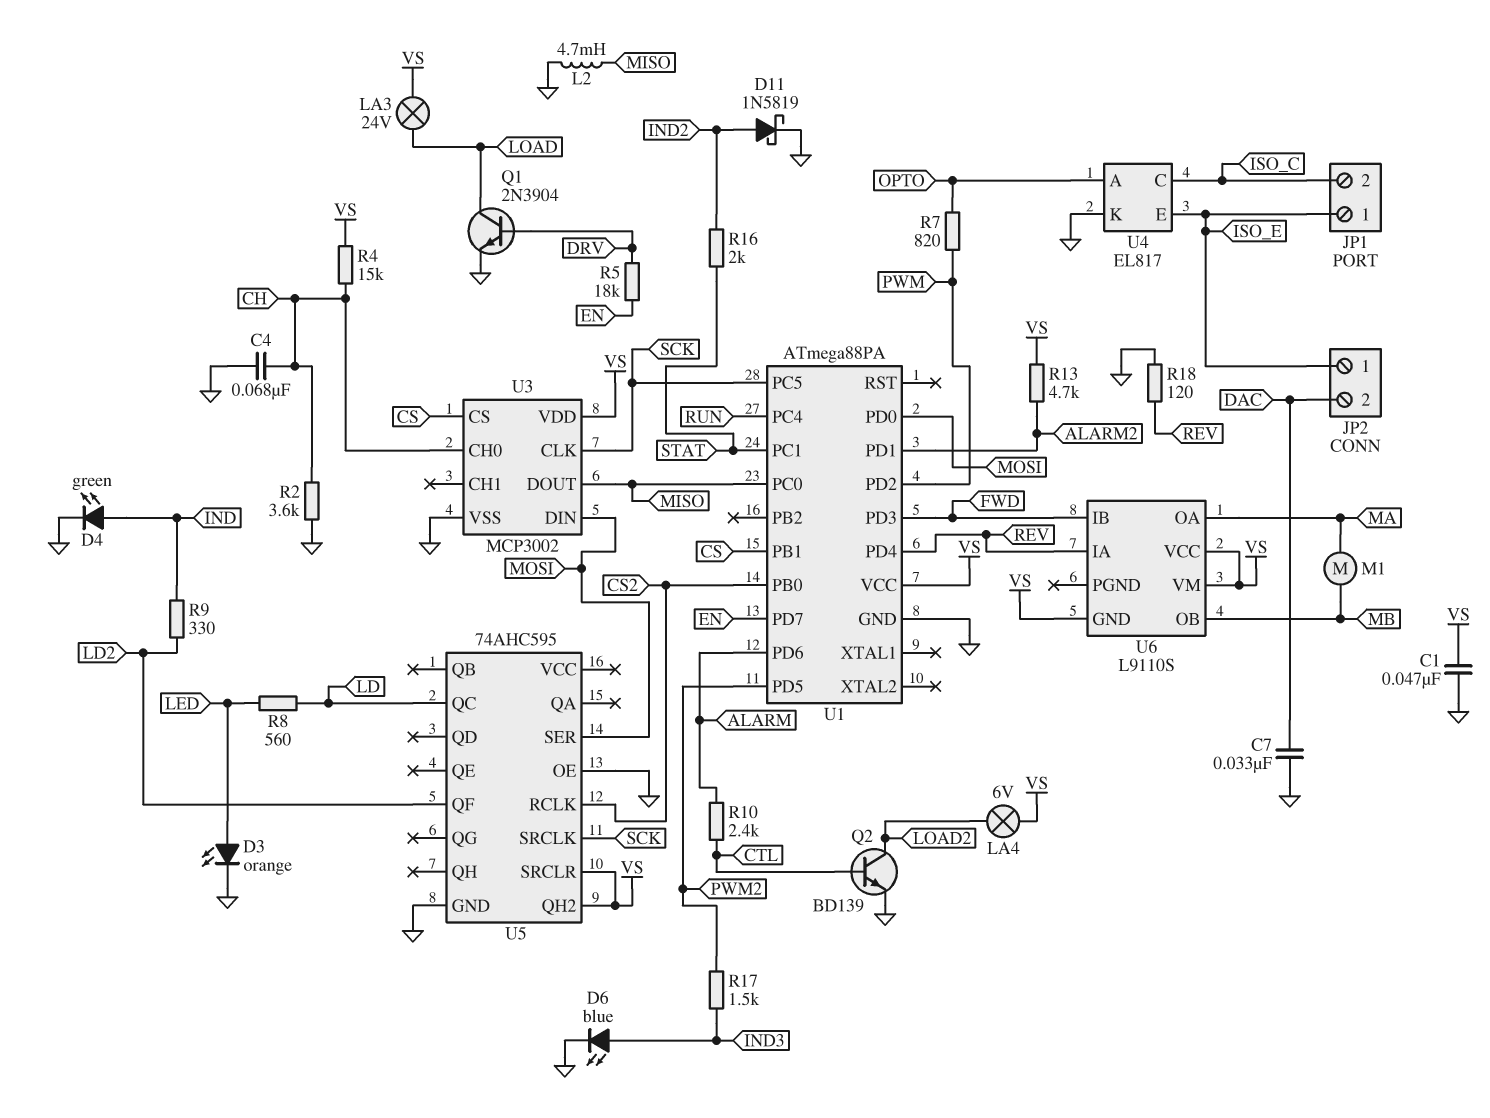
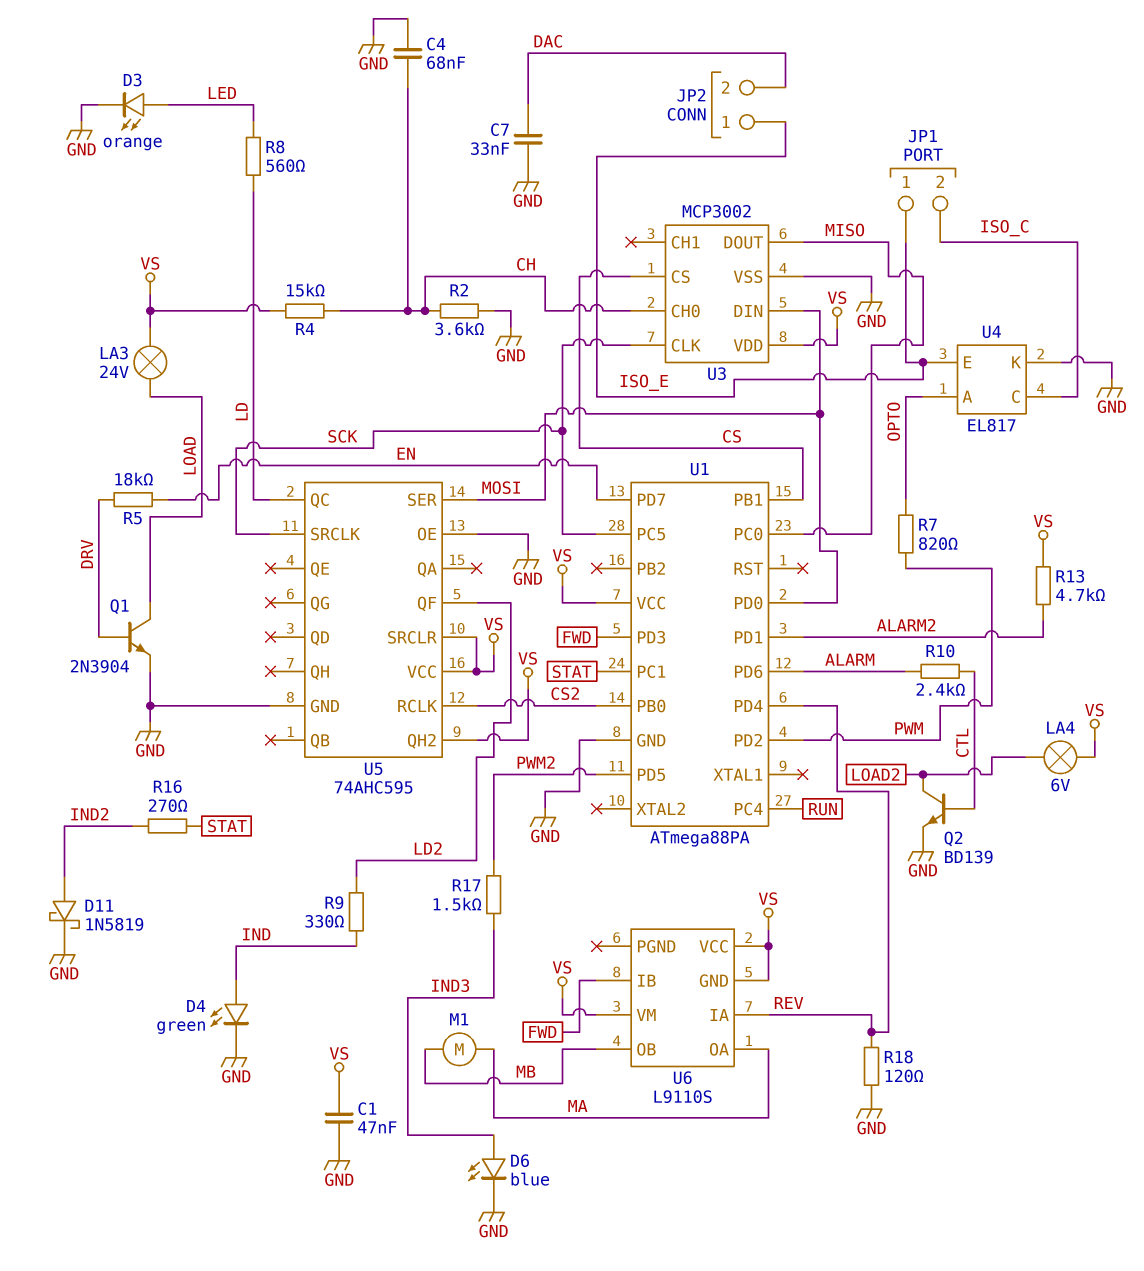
L2: 4.7mH (GND, MISO) -> none
R16: 2k (IND2, STAT) -> 270 (IND2, STAT)
U5 pin VCC: none -> VS

